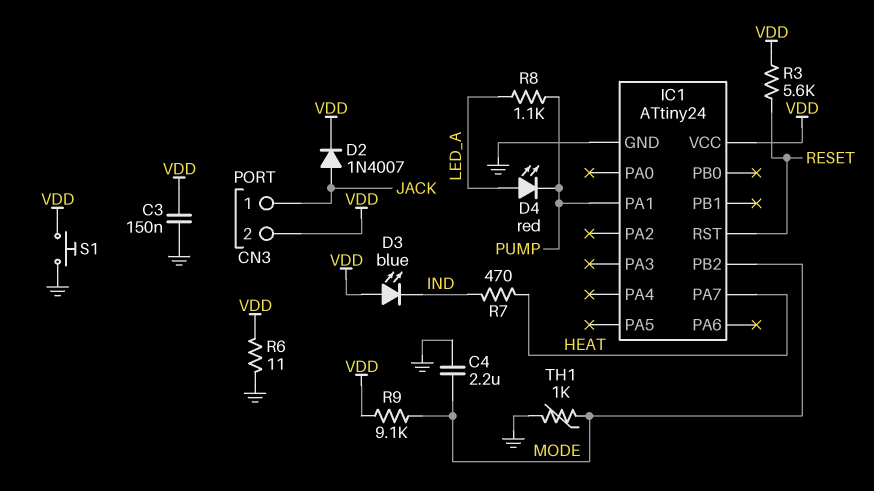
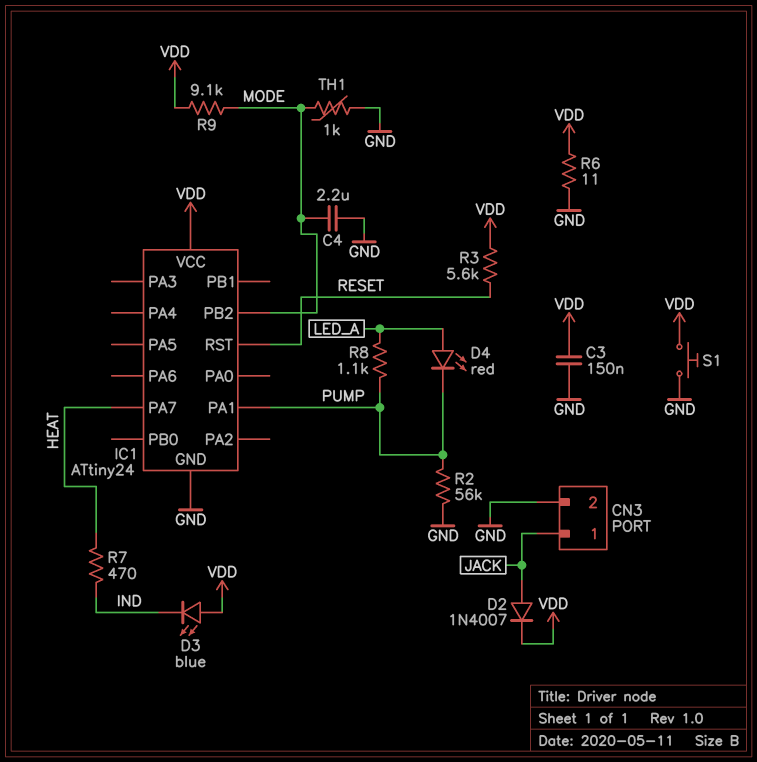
CN3 pin 2: VDD -> GND
R2: none -> 56k (GND, PUMP)

